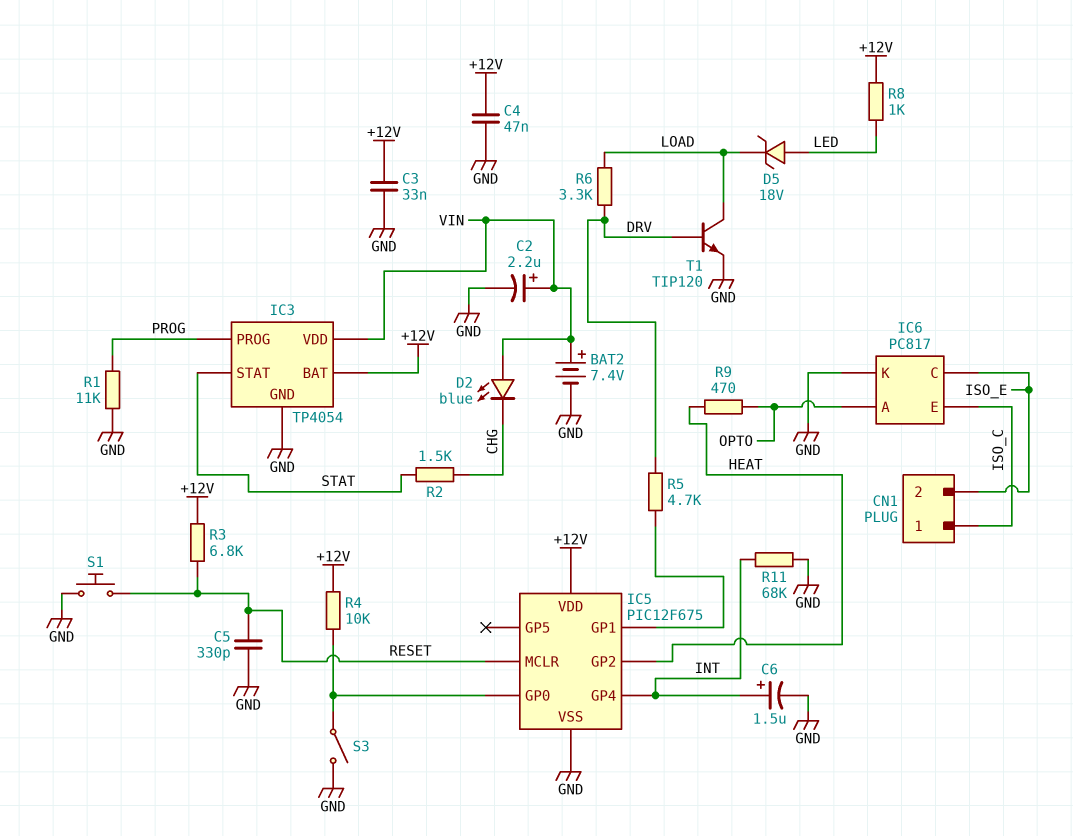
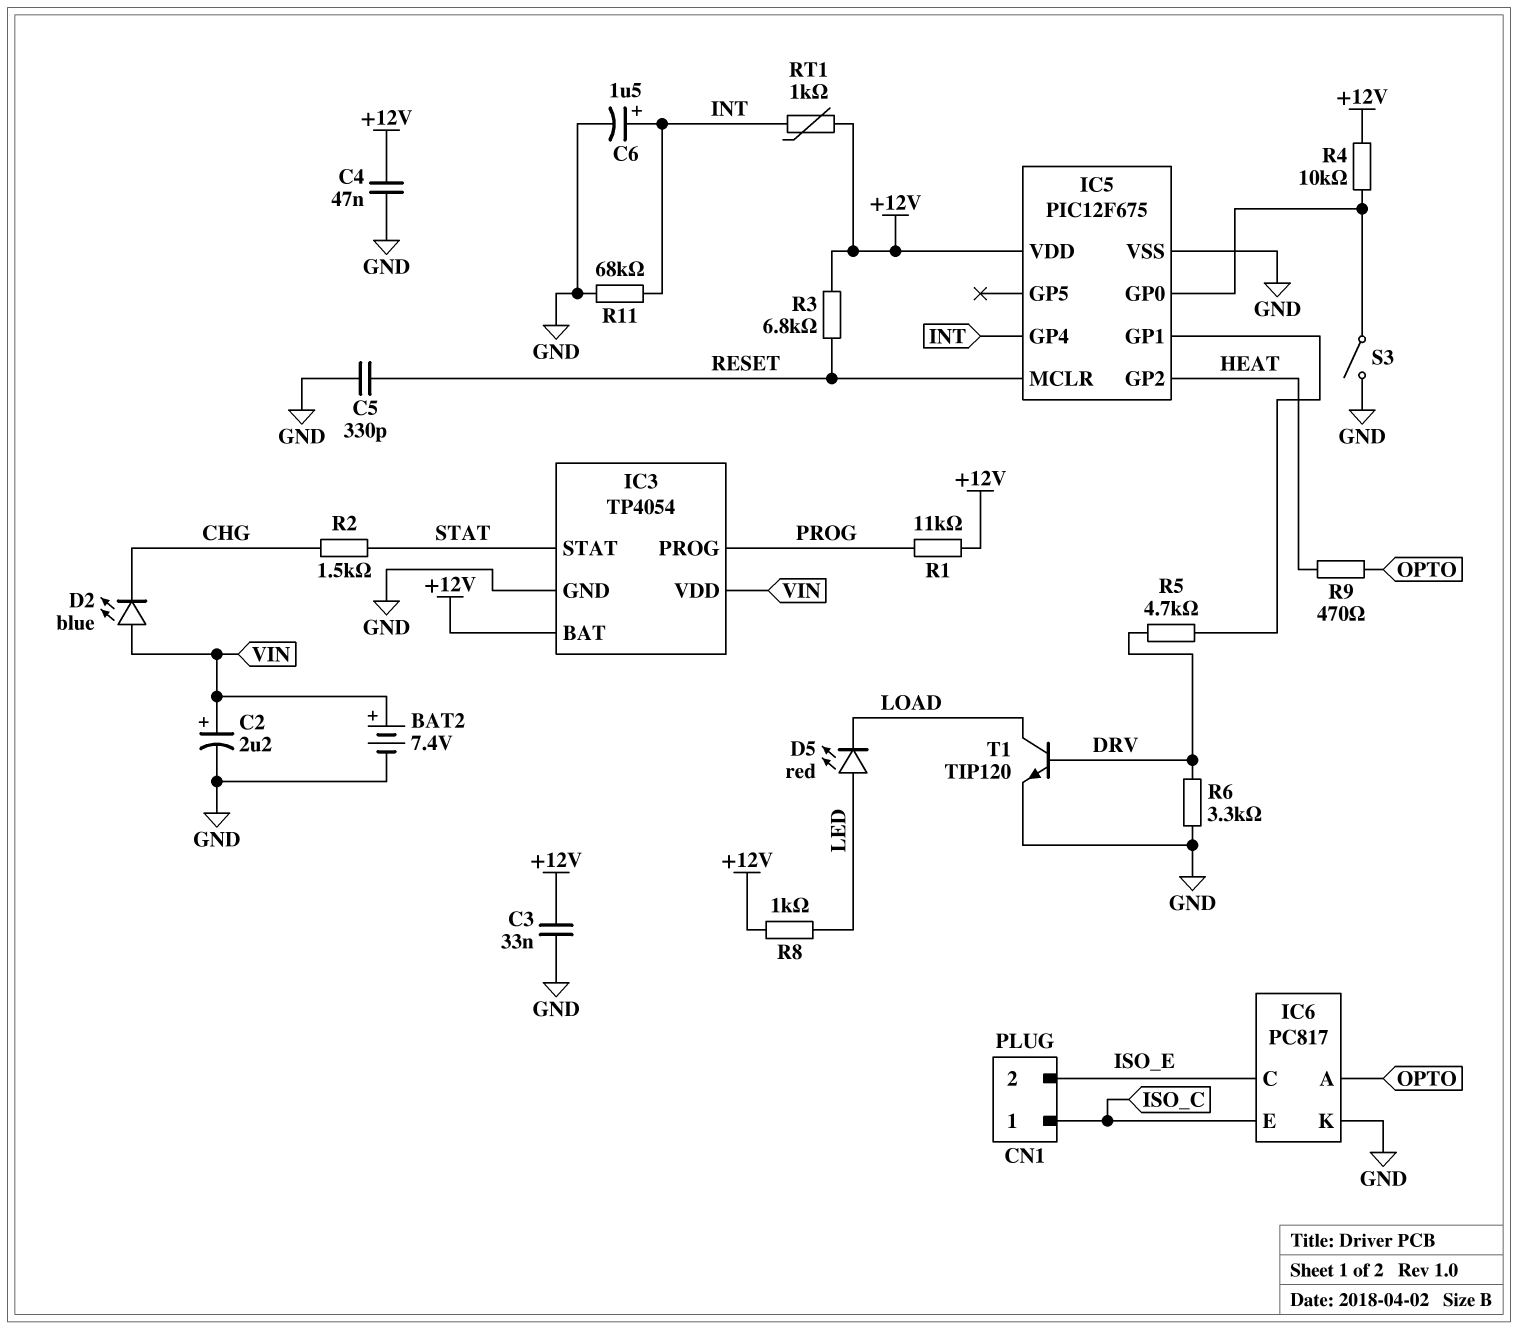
D5: zener 18V (A LED, K LOAD) -> LED red (A LED, K LOAD)
R1: 11k (GND, PROG) -> 11k (+12V, PROG)
R6: 3.3k (DRV, LOAD) -> 3.3k (DRV, GND)
RT1: none -> 1k (+12V, INT)
S1: button (GND, RESET) -> none

